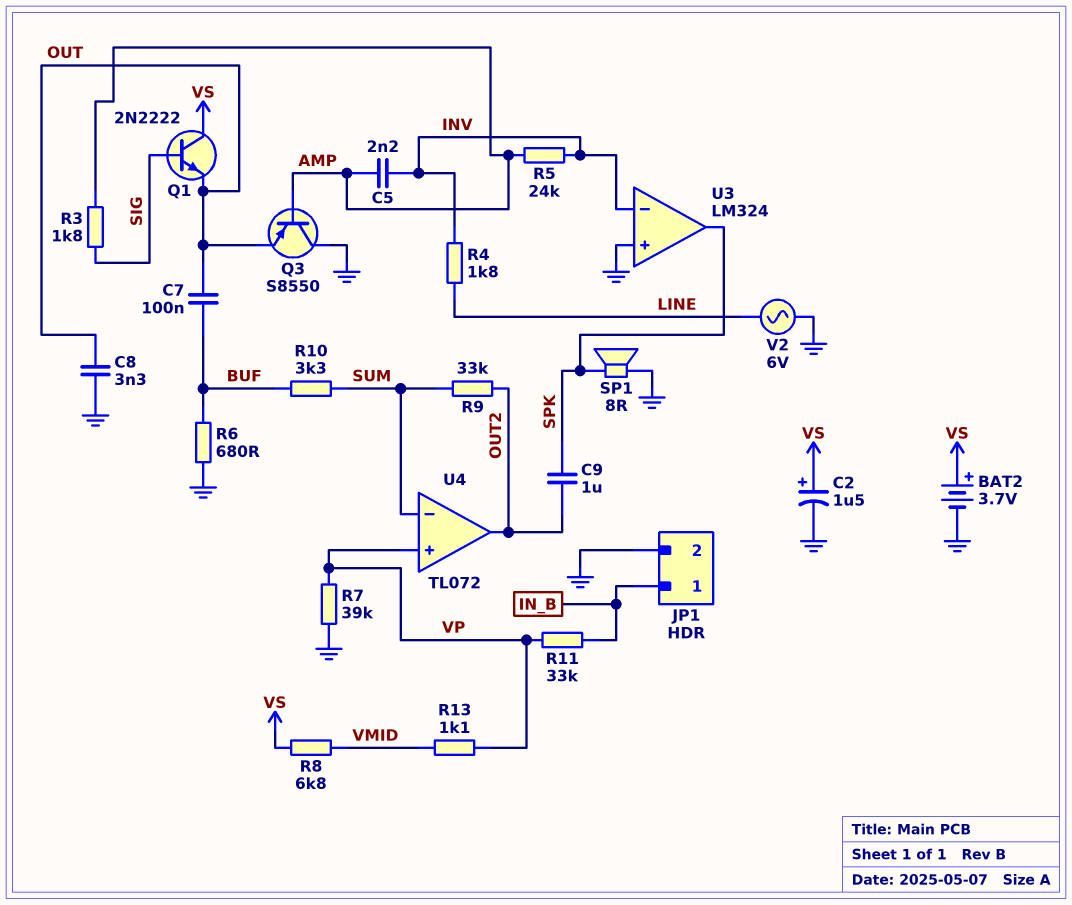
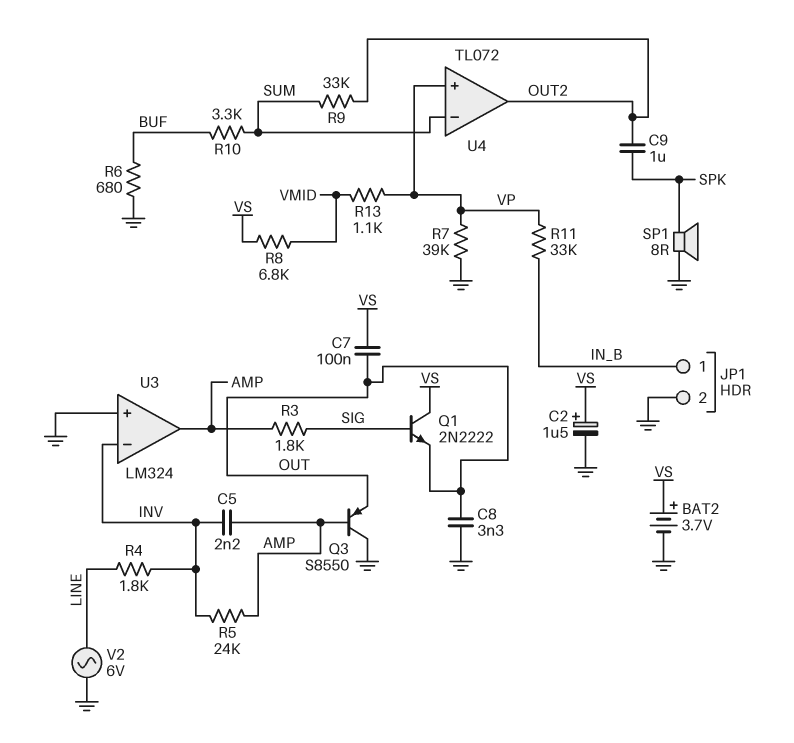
C7: 100nF (BUF, OUT) -> 100nF (OUT, VS)
U3 pin out: SPK -> AMP

